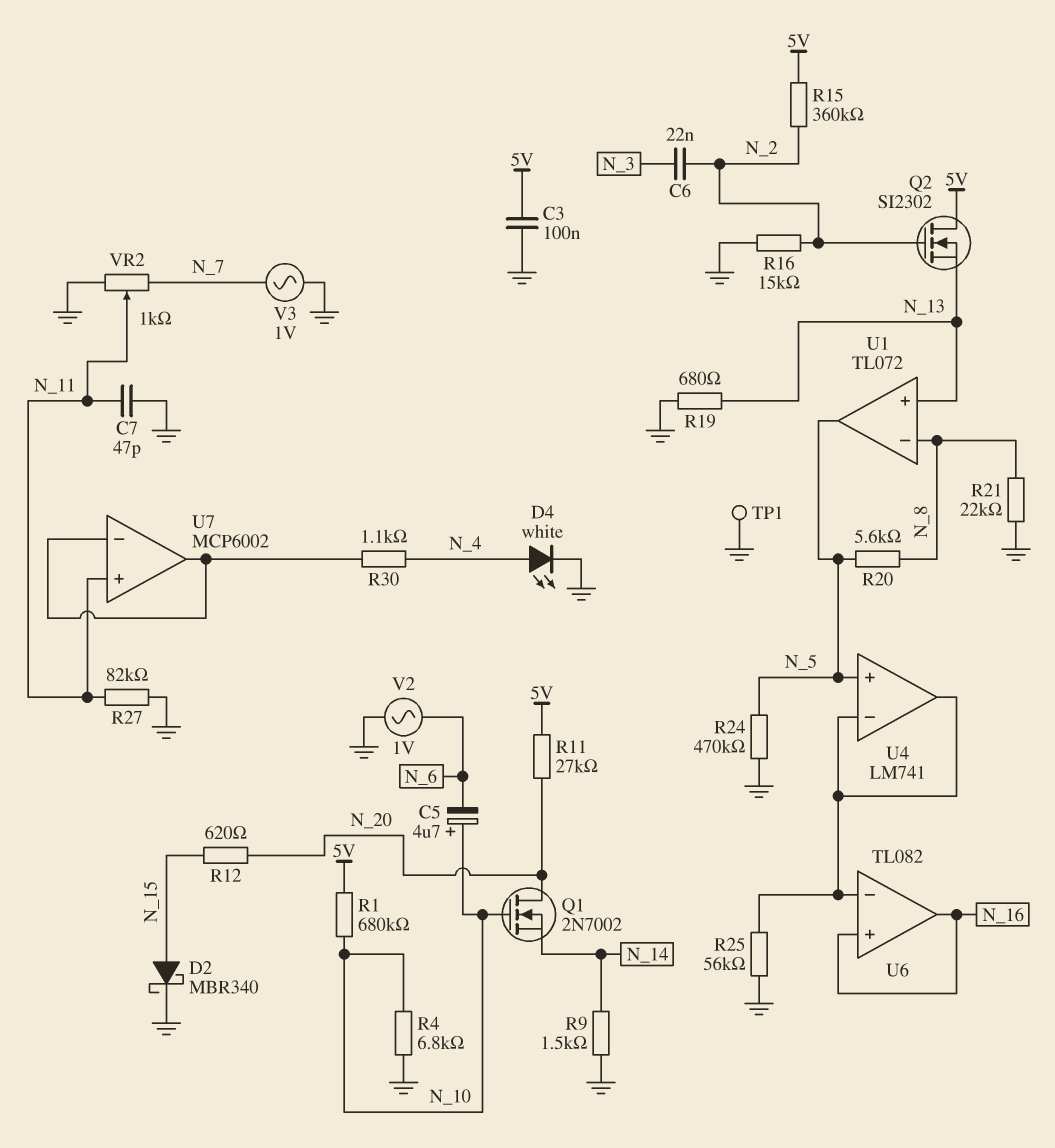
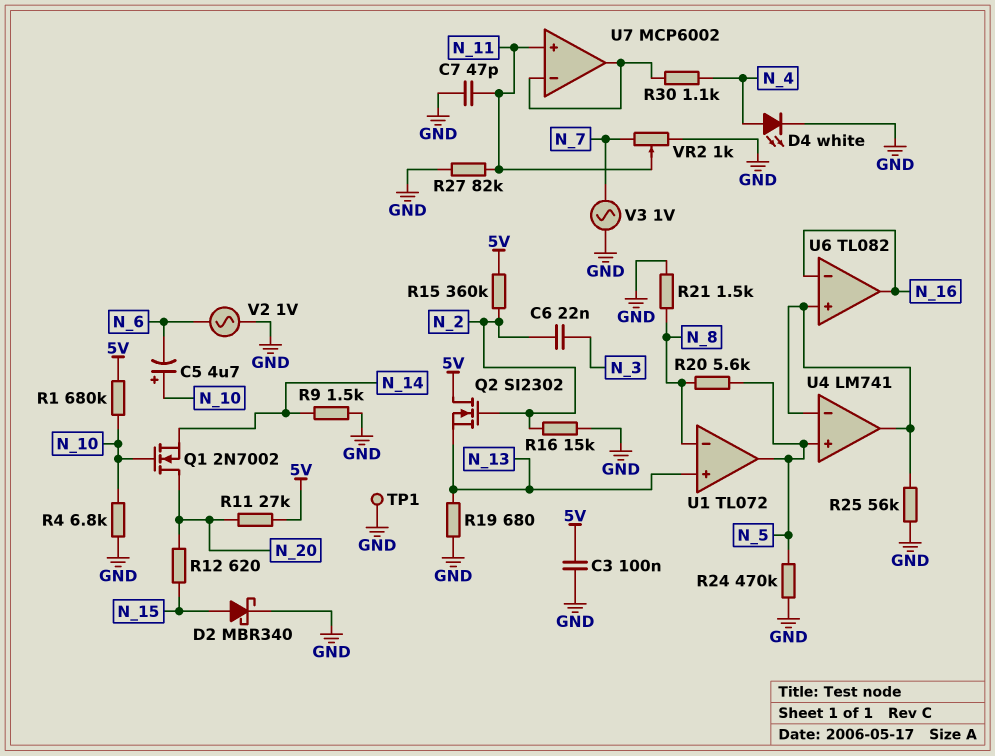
R21: 22k (GND, N_8) -> 1.5k (GND, N_8)
U6 pin in+: N_16 -> U4/in-
U6 pin in-: U4/in- -> N_16

